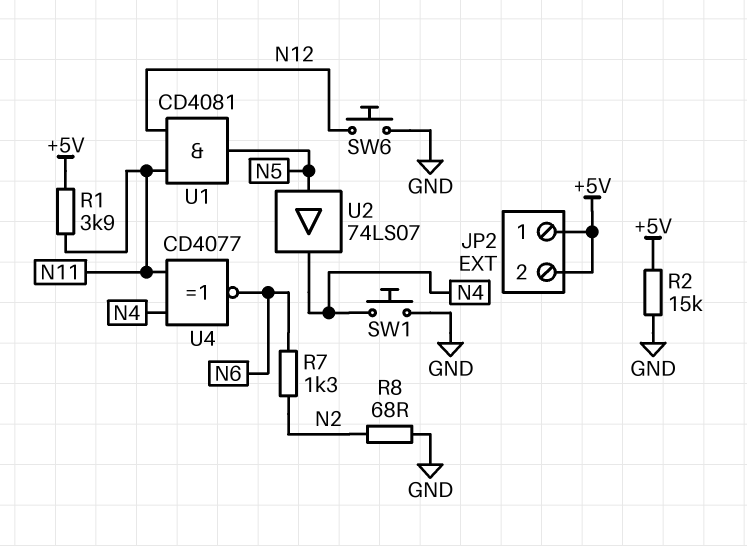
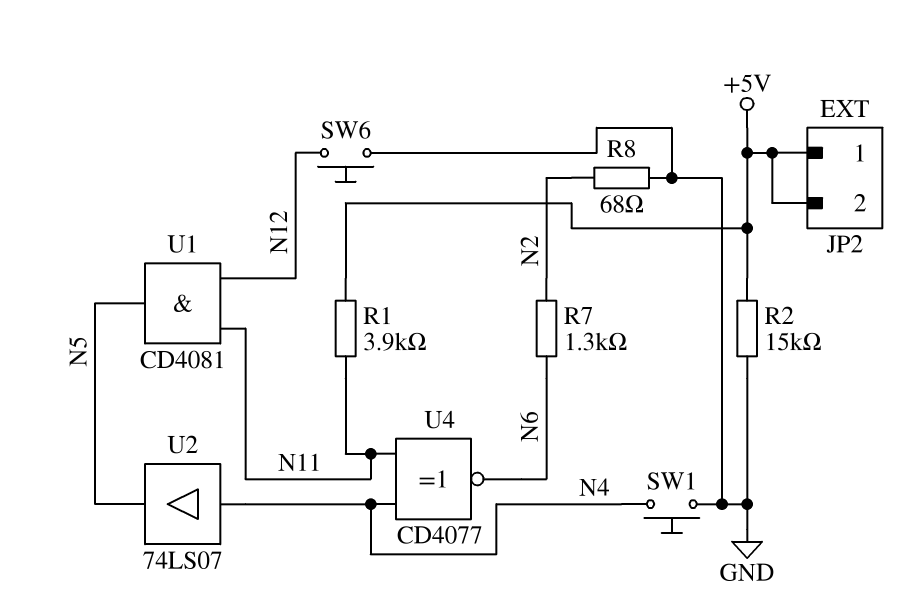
U2: buffer 74LS07 (in N5, out N4) -> buffer 74LS07 (in N4, out N5)

